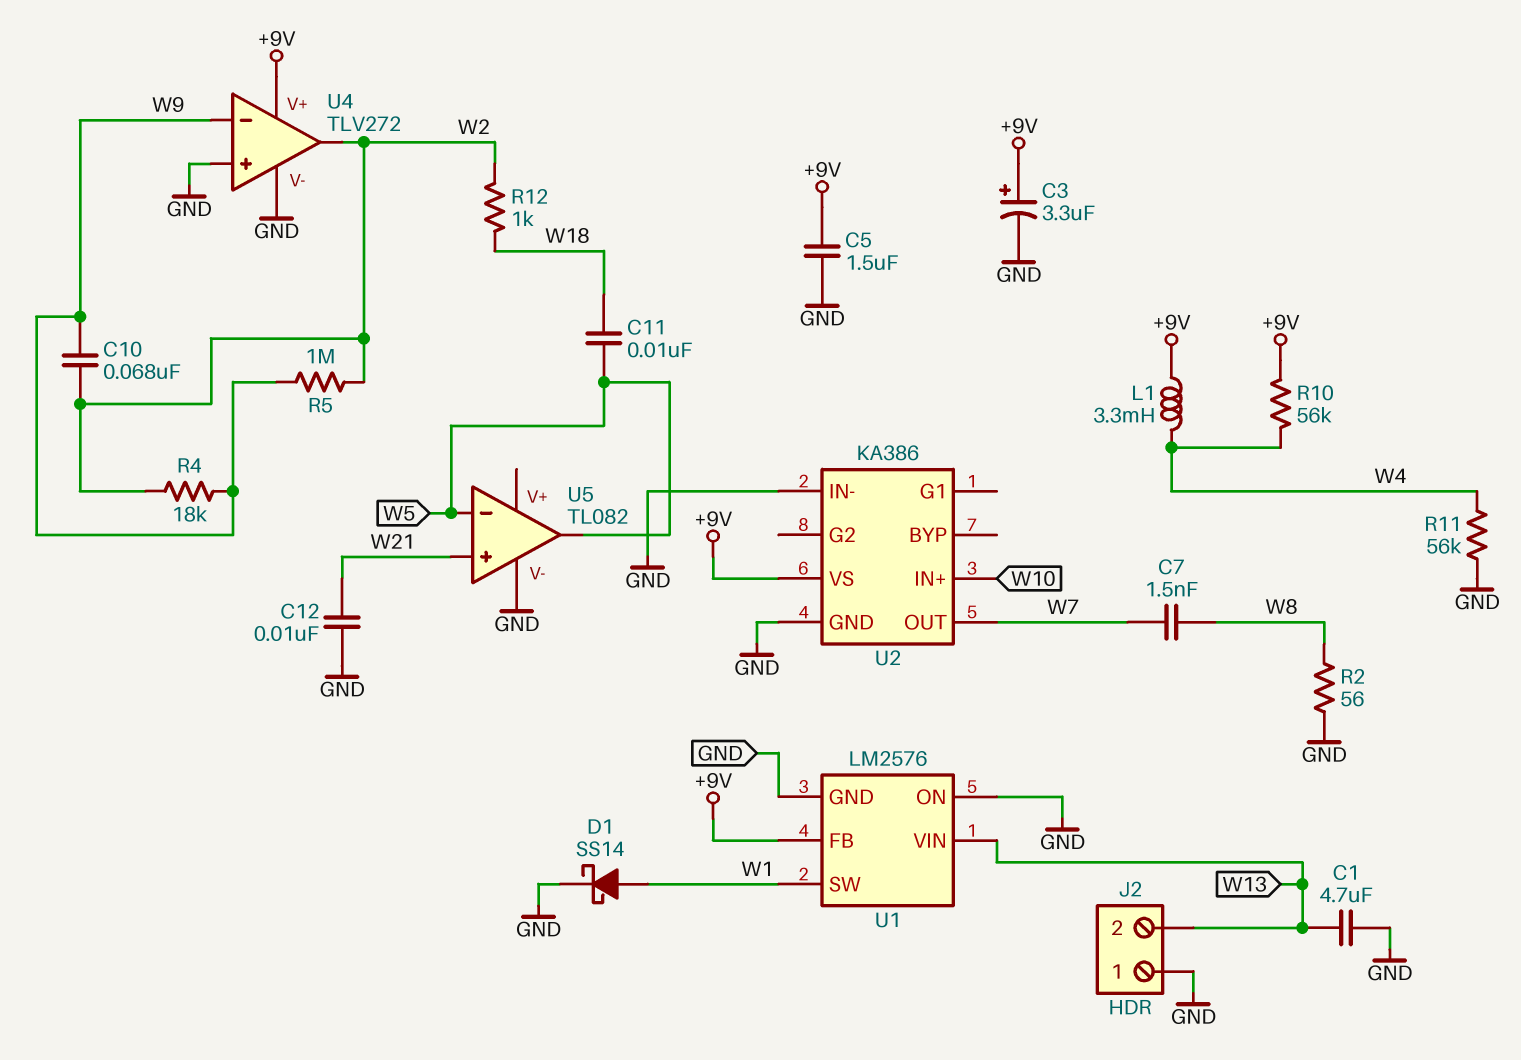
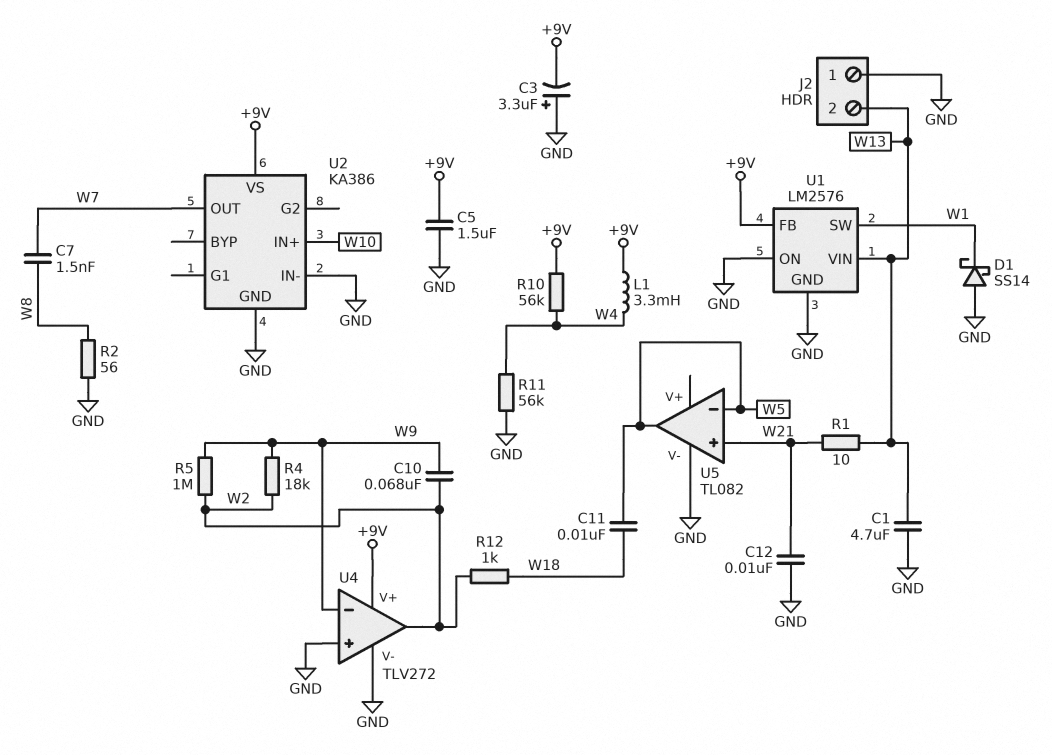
C3: 3.3uF (plus +9V, minus GND) -> 3.3uF (plus GND, minus +9V)
D1: schottky SS14 (A W1, K GND) -> schottky SS14 (A GND, K W1)
R1: none -> 10 (W13, W21)

